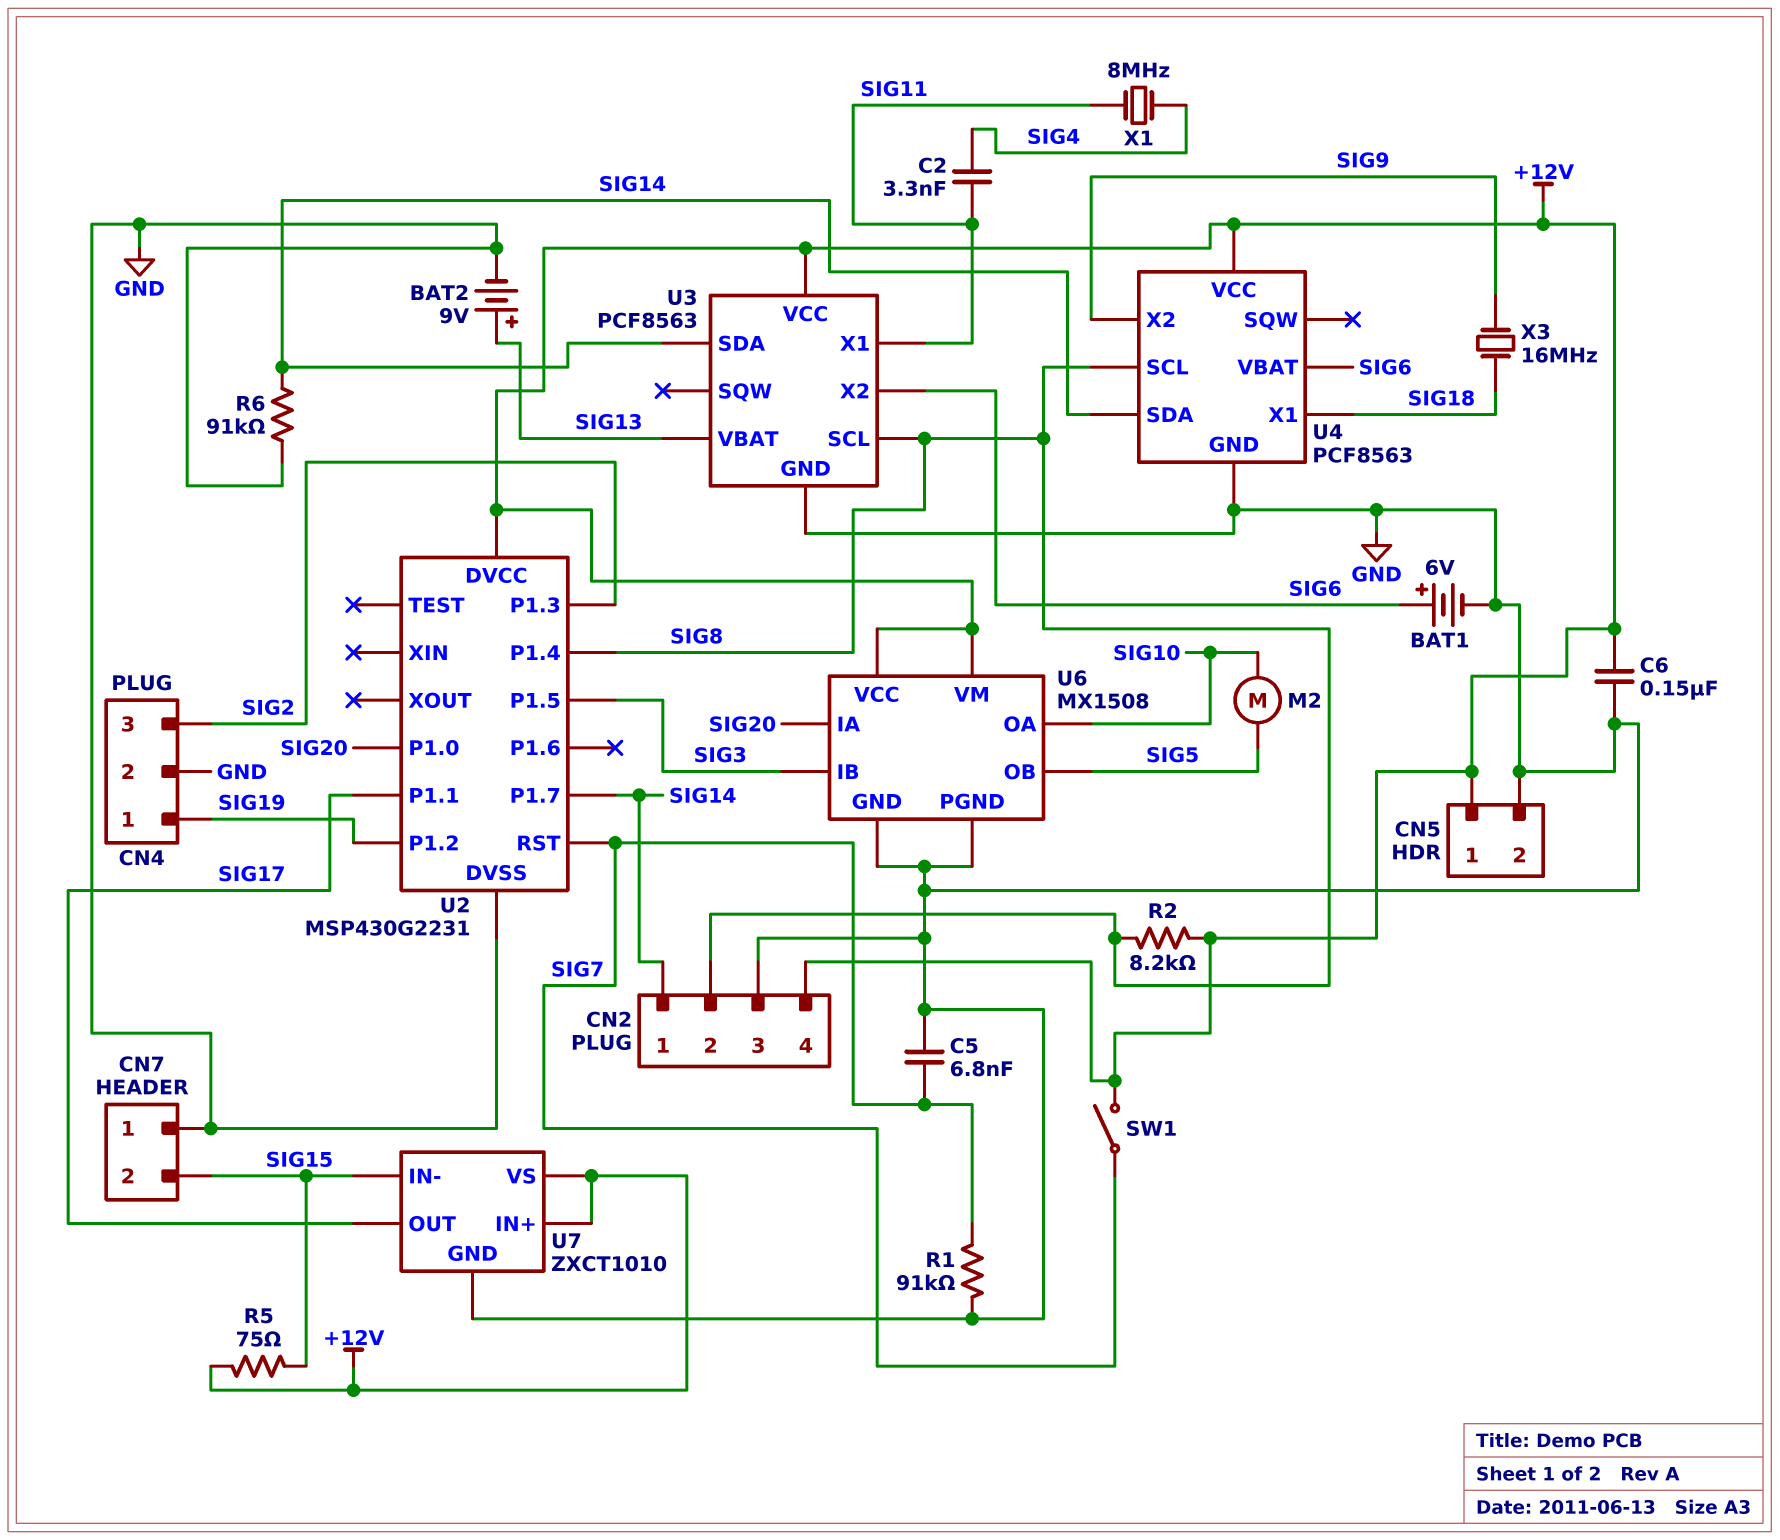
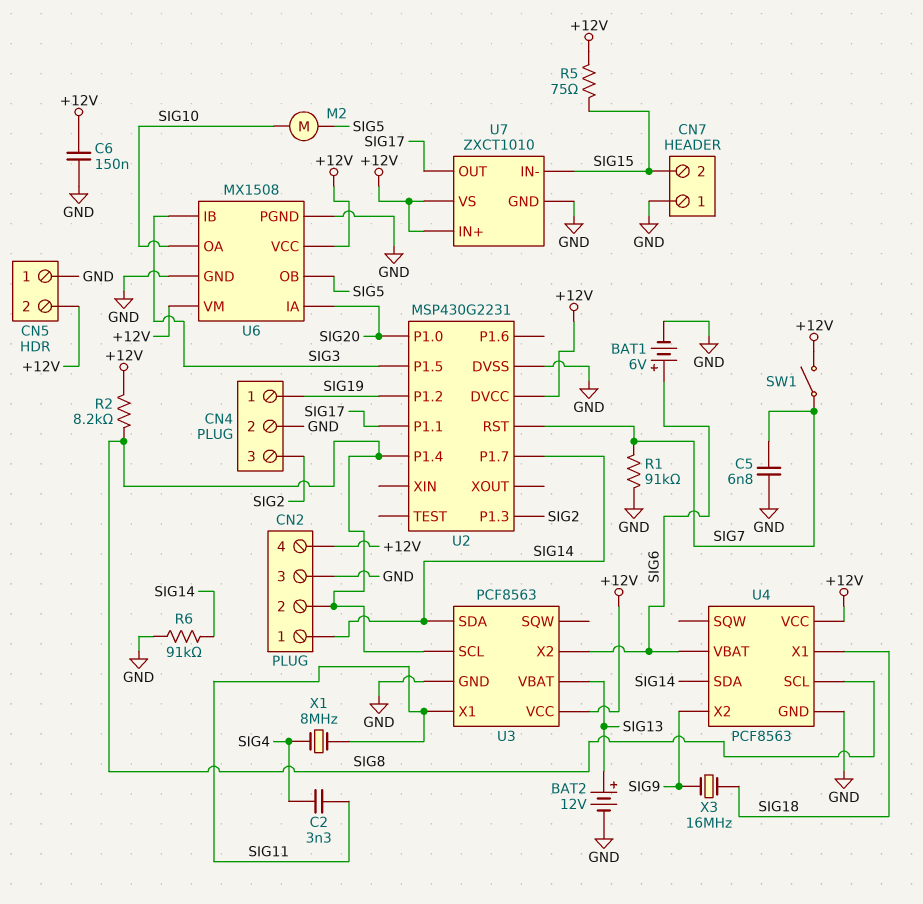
BAT2: 9V (plus SIG13, minus GND) -> 12V (plus SIG13, minus GND)
CN5 pin 1: +12V -> GND
CN5 pin 2: GND -> +12V

